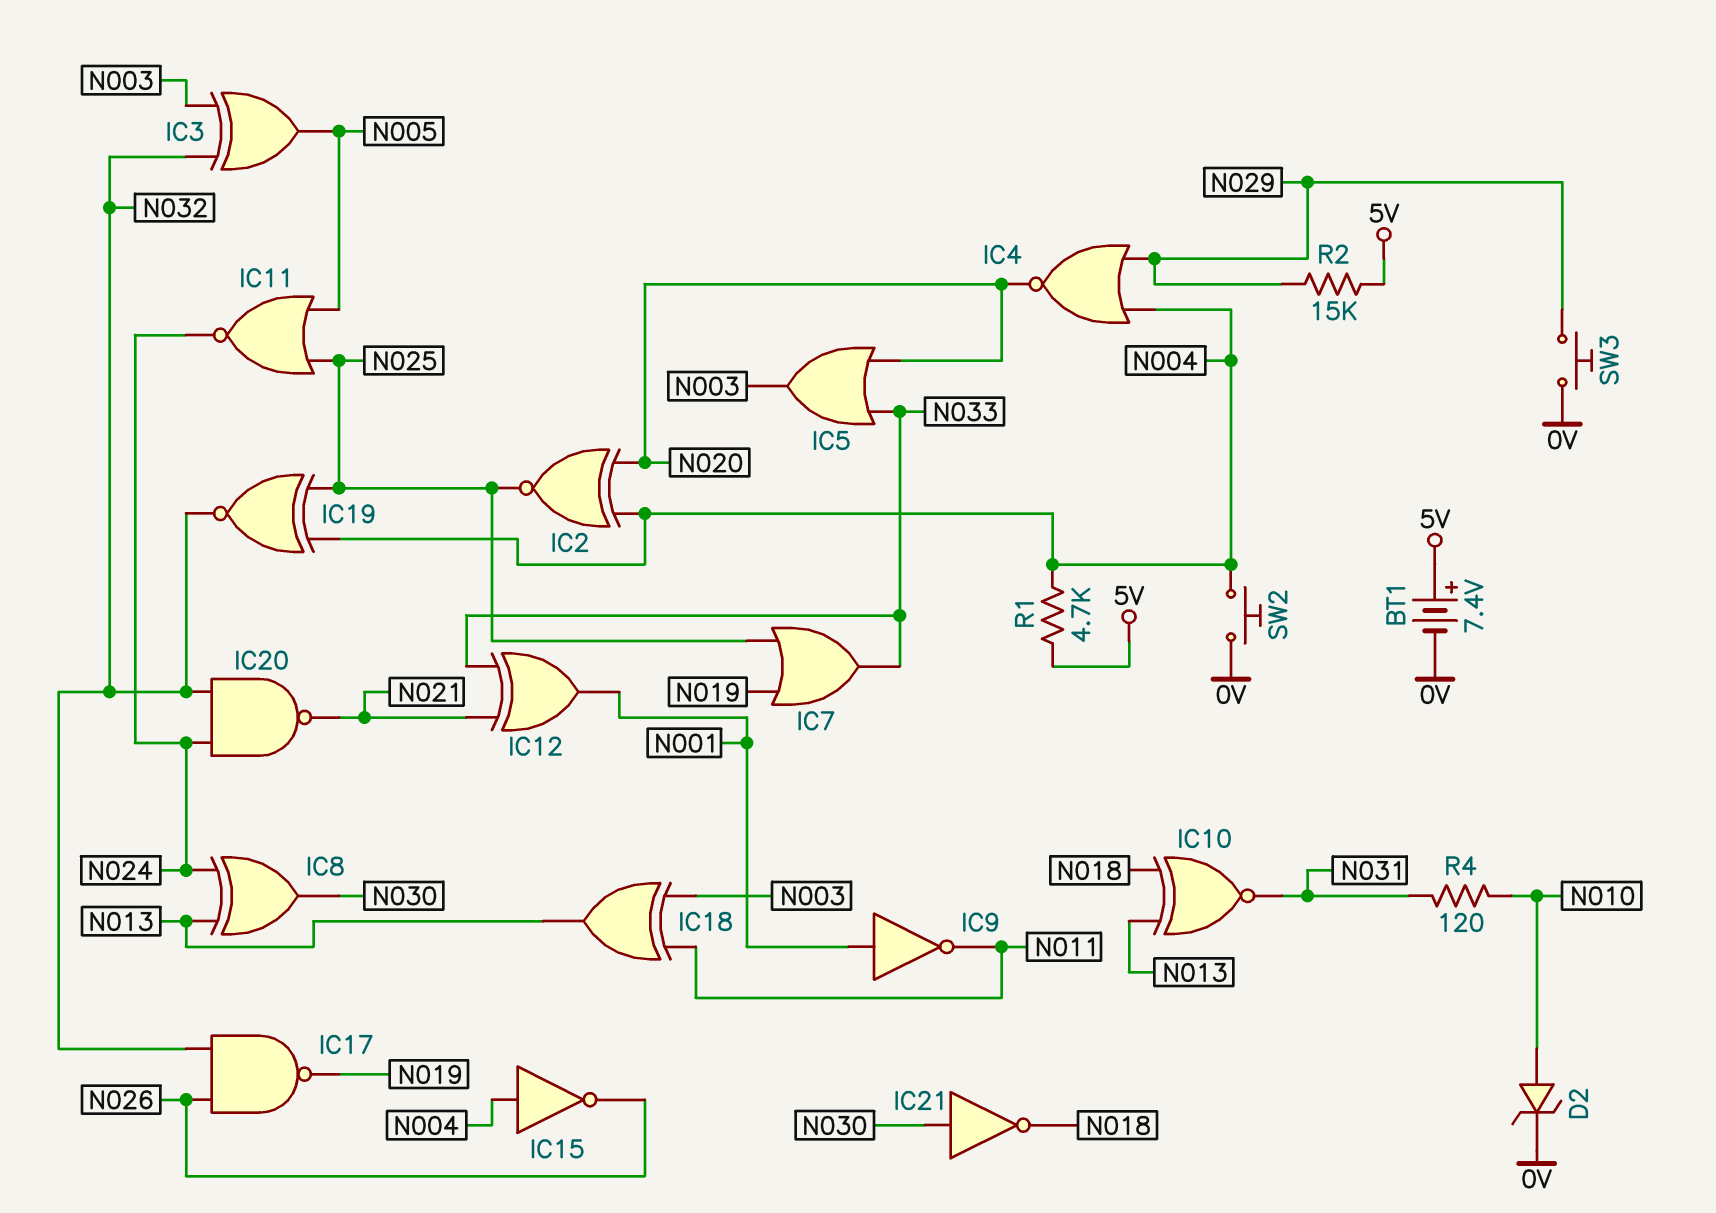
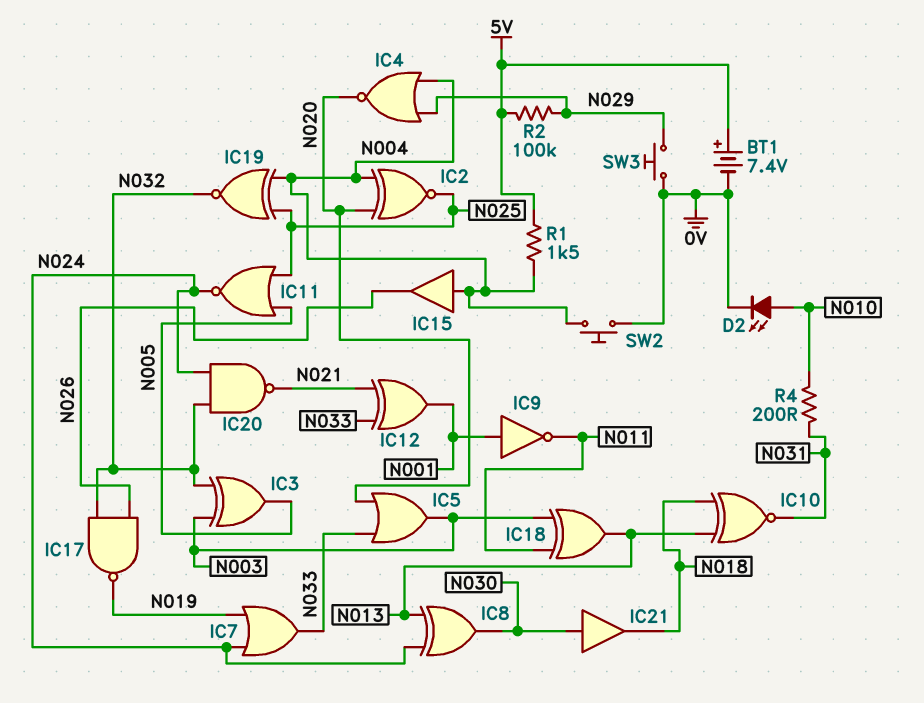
D2: zener (A N010, K 0V) -> LED (A N010, K 0V)
IC7: OR (in N019, in N025, out N033) -> OR (in N019, in N024, out N033)
IC15: NOT (in N004, out N026) -> buffer (in N004, out N026)
IC21: NOT (in N030, out N018) -> buffer (in N030, out N018)
R1: 4.7k (5V, N004) -> 1.5k (5V, N004)
R2: 15k (5V, N029) -> 100k (5V, N029)
R4: 120 (N010, N031) -> 200 (N010, N031)

